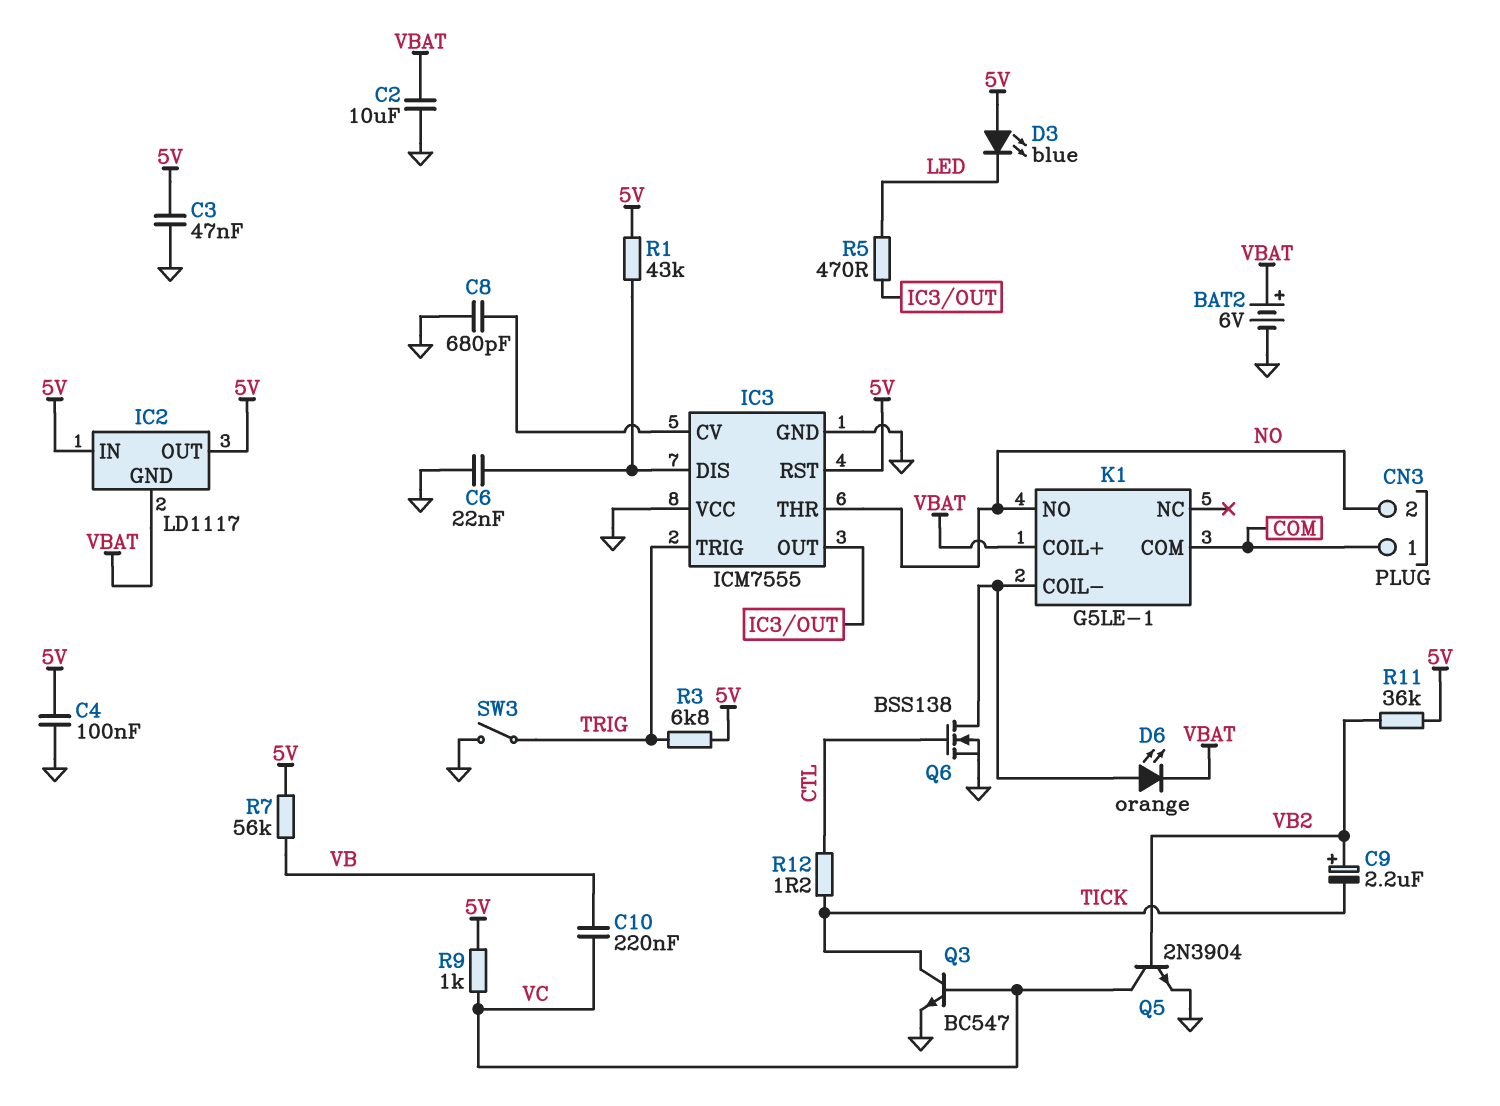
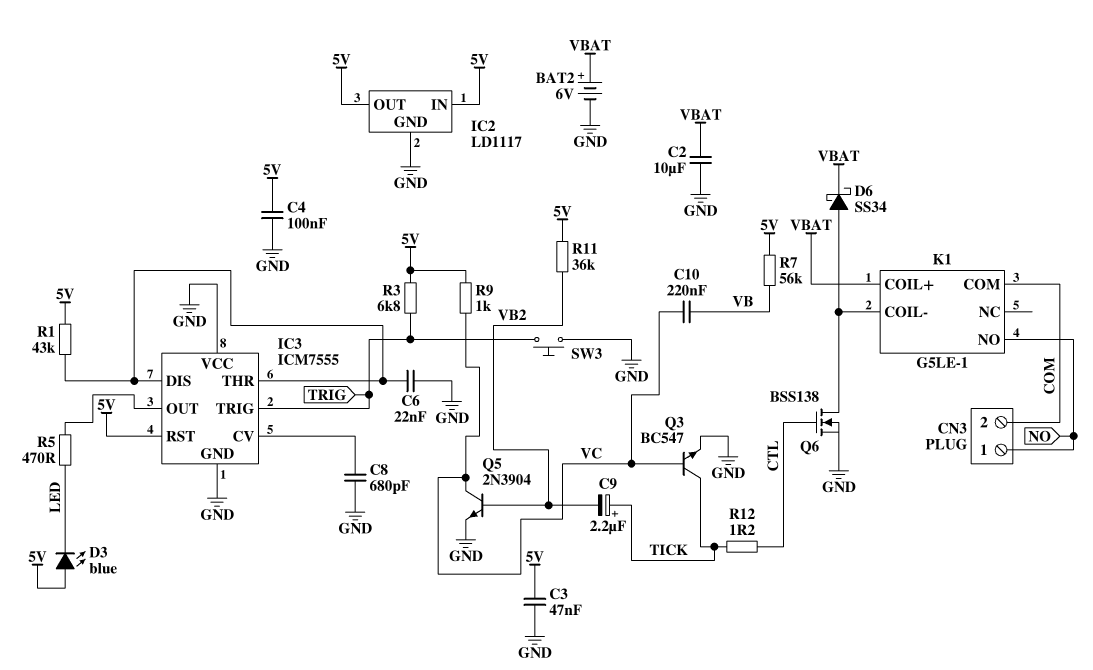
C9: 2.2uF (plus VB2, minus TICK) -> 2.2uF (plus TICK, minus VB2)
CN3 pin 1: COM -> NO
CN3 pin 2: NO -> COM
D6: LED orange (A K1/COIL-, K VBAT) -> schottky SS34 (A K1/COIL-, K VBAT)
IC2 pin GND: VBAT -> GND
IC3 pin THR: NO -> IC3/DIS
SW3: switch (GND, TRIG) -> button (GND, TRIG)

